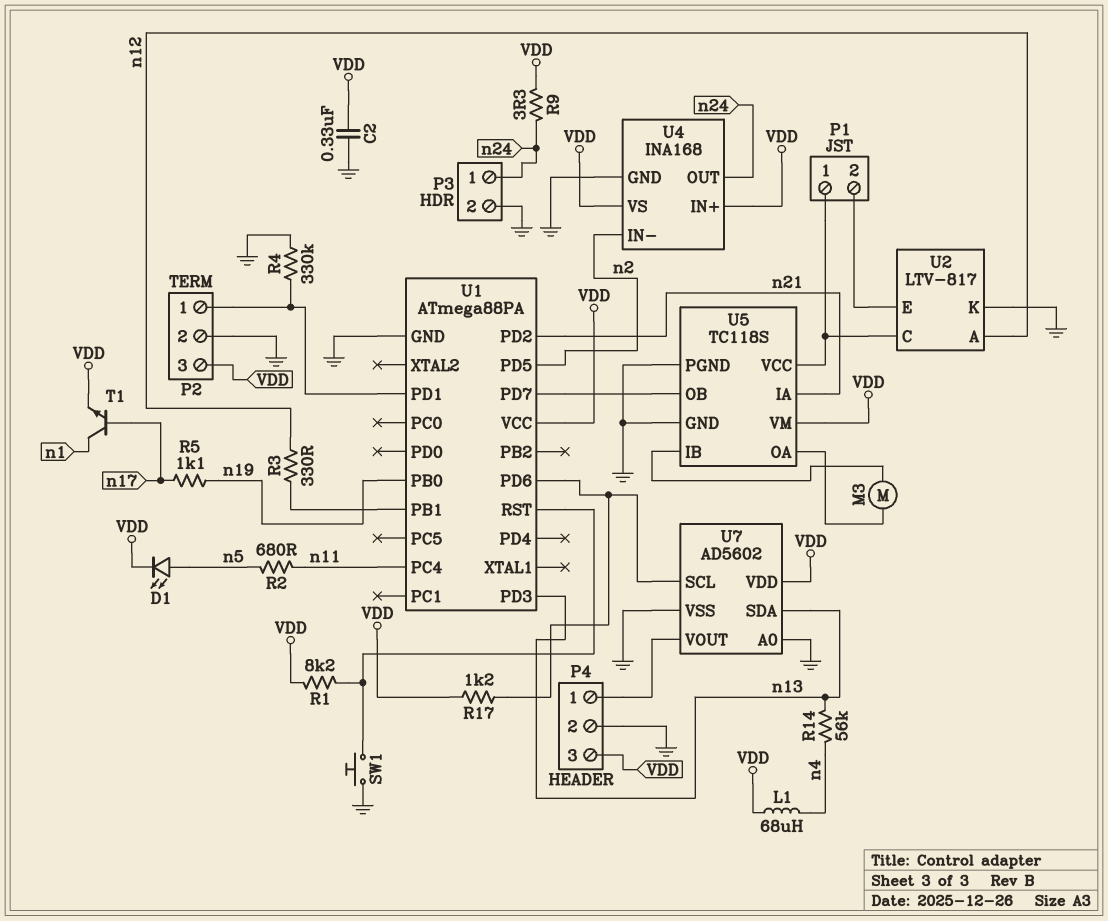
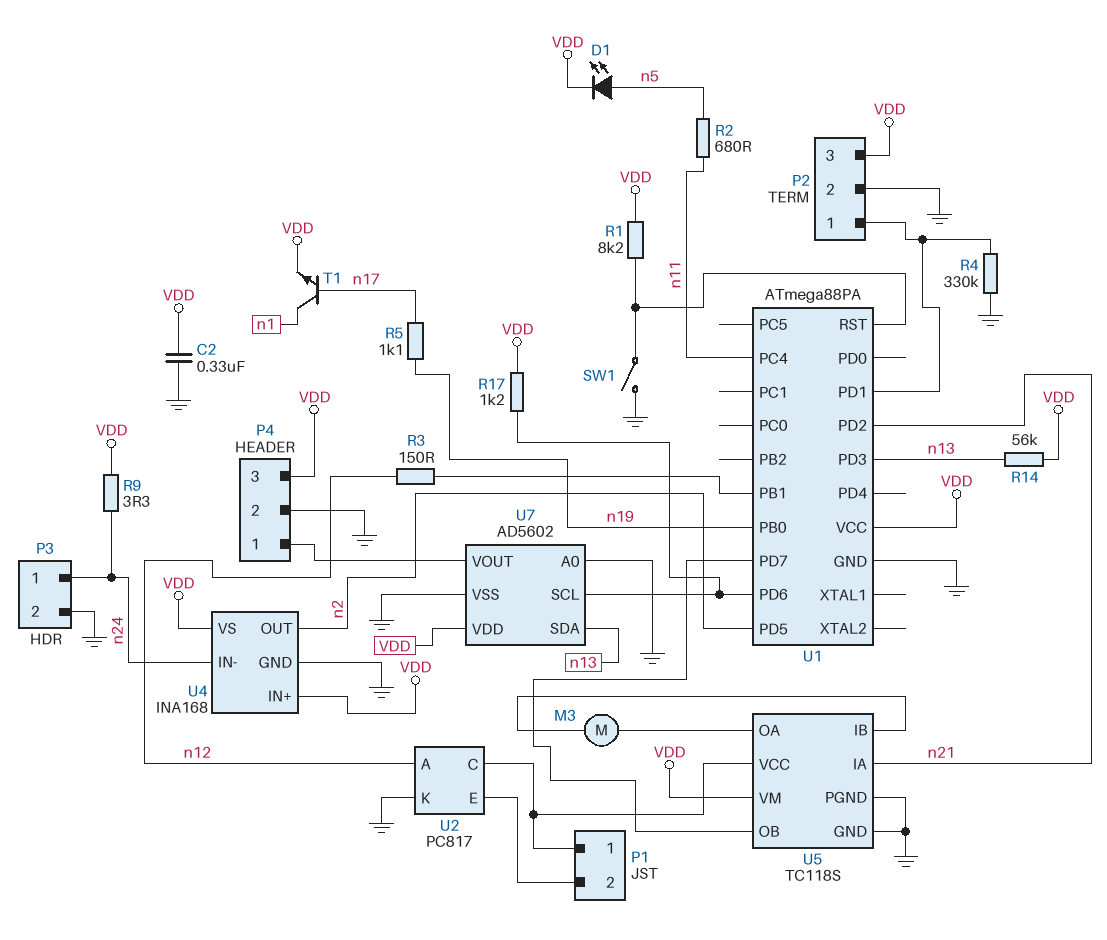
L1: 68uH (VDD, n4) -> none
R3: 330 (U1/PB1, n12) -> 150 (U1/PB1, n12)
R14: 56k (n4, n13) -> 56k (VDD, n13)
SW1: button (GND, U1/RST) -> switch (GND, U1/RST)
U2: LTV-817 -> PC817
U4 pin IN-: n2 -> n24
U4 pin OUT: n24 -> n2

